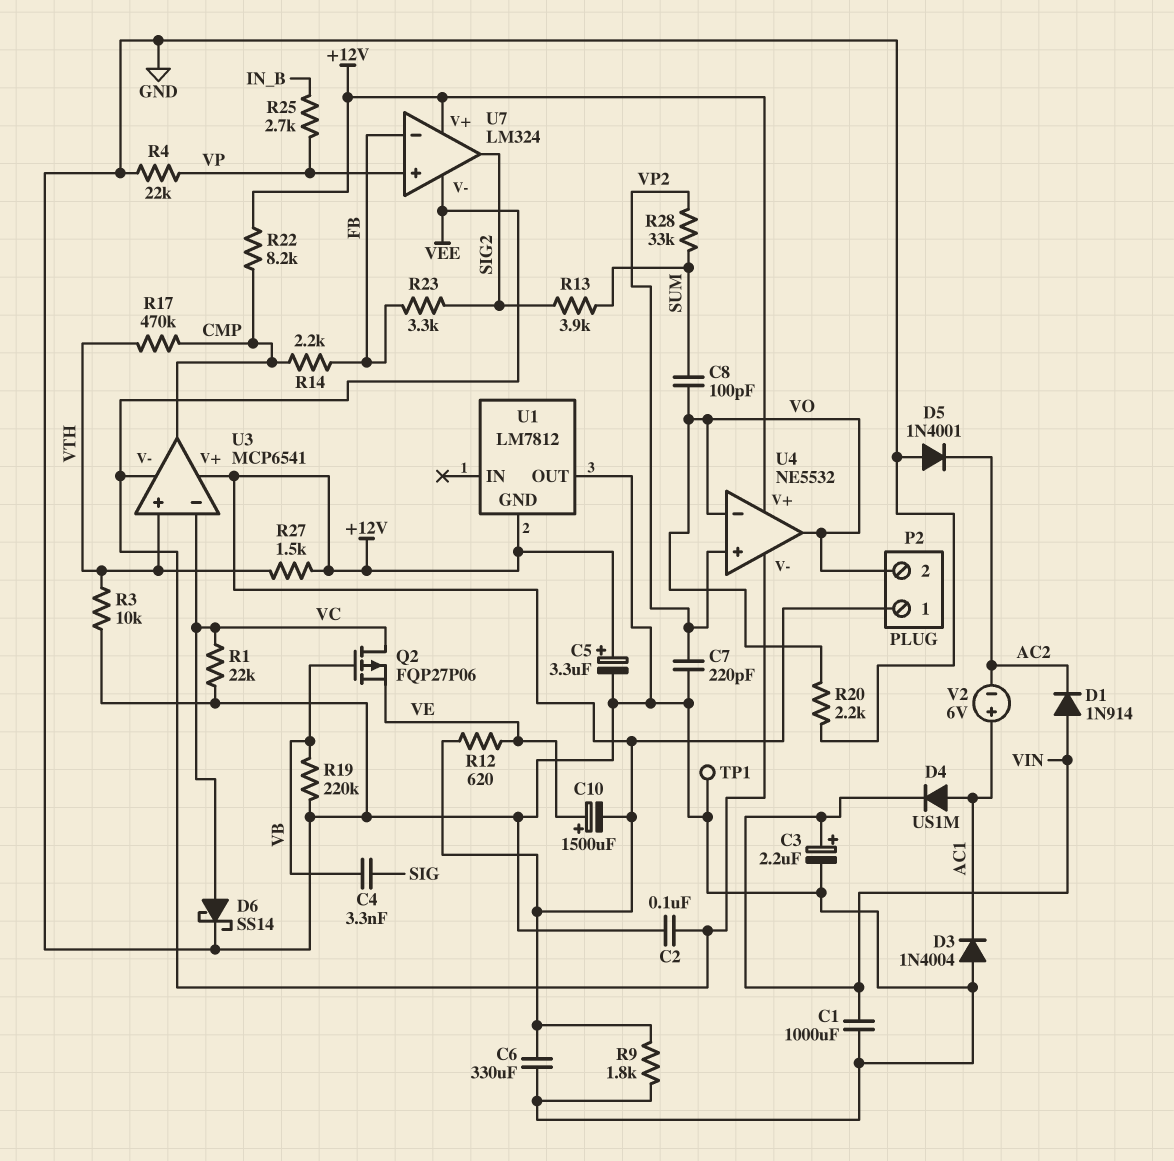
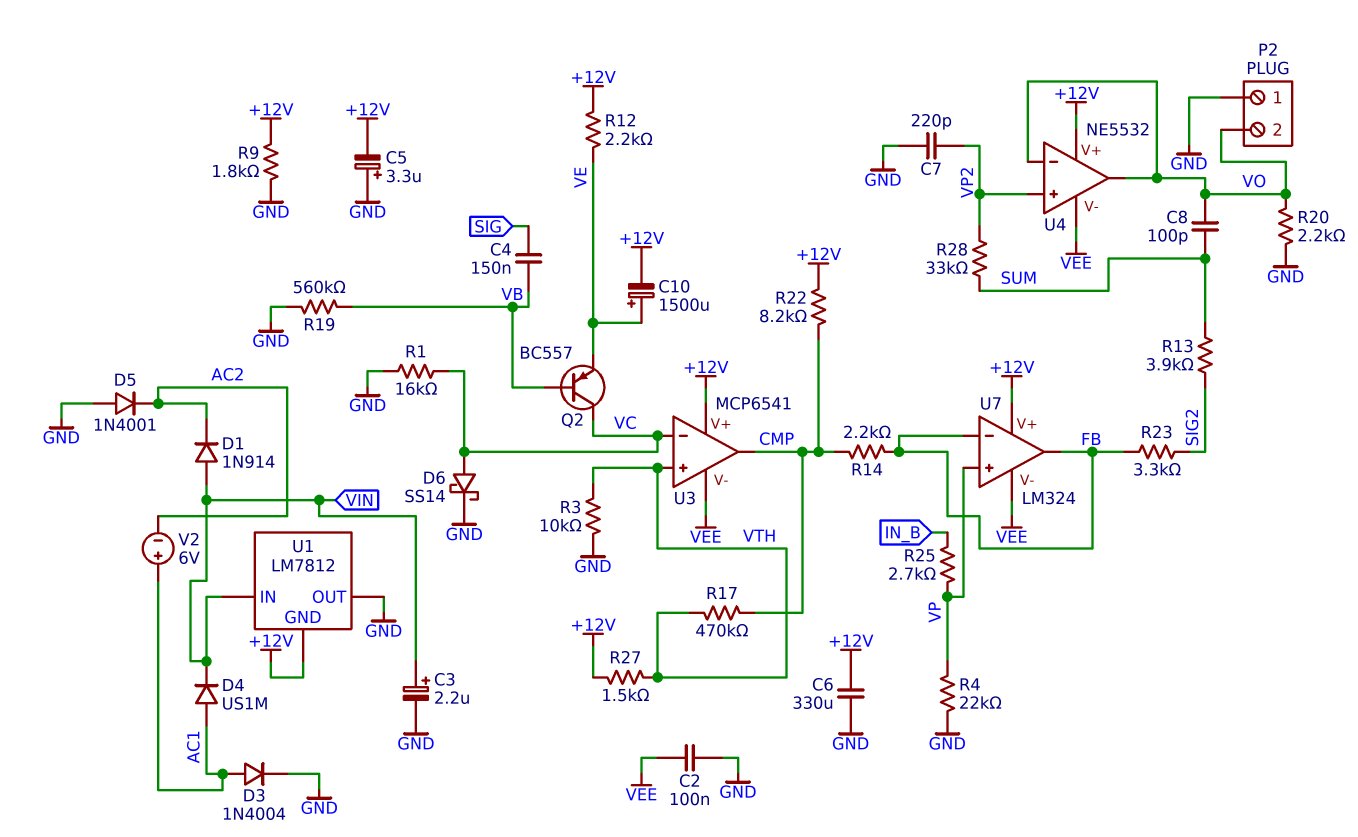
C1: 1000uF (GND, VIN) -> none
C4: 3.3nF (SIG, VB) -> 150nF (SIG, VB)
C5: 3.3uF (plus +12V, minus GND) -> 3.3uF (plus GND, minus +12V)
D3: diode 1N4004 (A GND, K AC1) -> diode 1N4004 (A AC1, K GND)
P2 pin 1: +12V -> GND
Q2: PMOS FQP27P06 (G VB, D VC, S VE) -> PNP BC557 (B VB, C VC, E VE)
R1: 22k (GND, VC) -> 16k (GND, VC)
R12: 620 (+12V, VE) -> 2.2k (+12V, VE)
R19: 220k (GND, VB) -> 560k (GND, VB)
TP1: test point (GND) -> none
U1 pin IN: none -> VIN
U7 pin out: SIG2 -> FB

